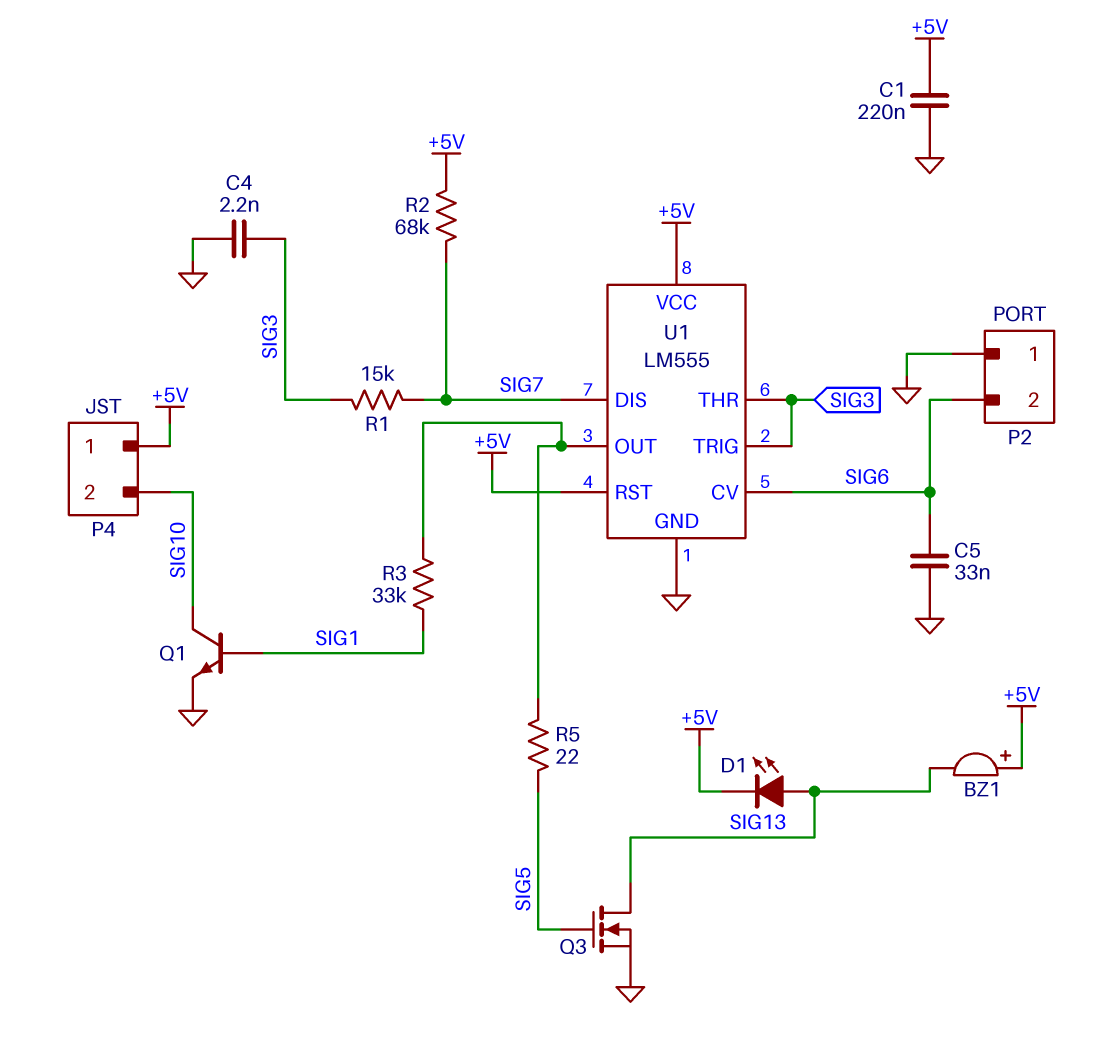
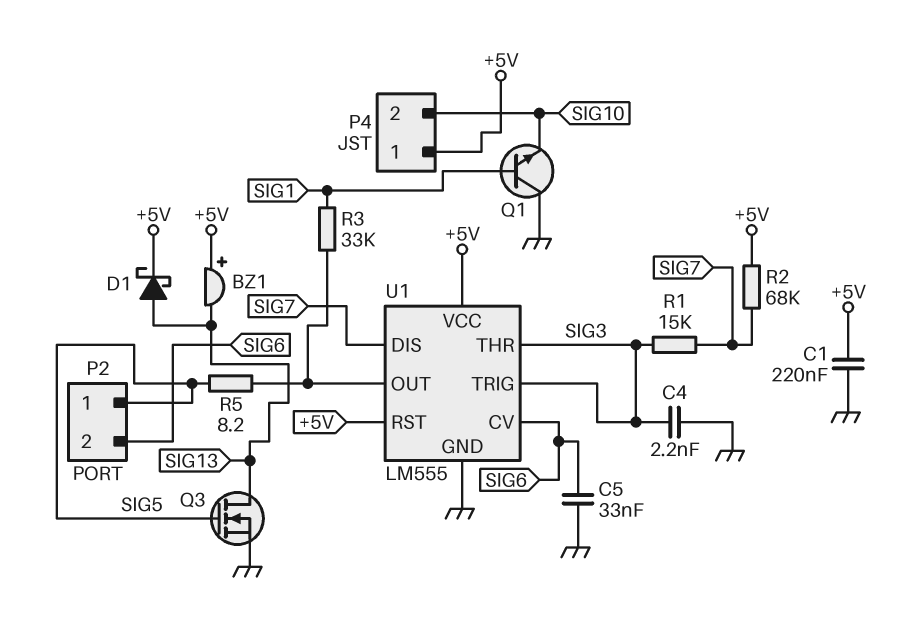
D1: LED (A SIG13, K +5V) -> schottky (A SIG13, K +5V)
P2 pin 1: GND -> SIG5
Q1: NPN (B SIG1, C SIG10, E GND) -> NPN (B SIG1, C GND, E SIG10)
R5: 22 (SIG5, U1/OUT) -> 8.2 (SIG5, U1/OUT)

